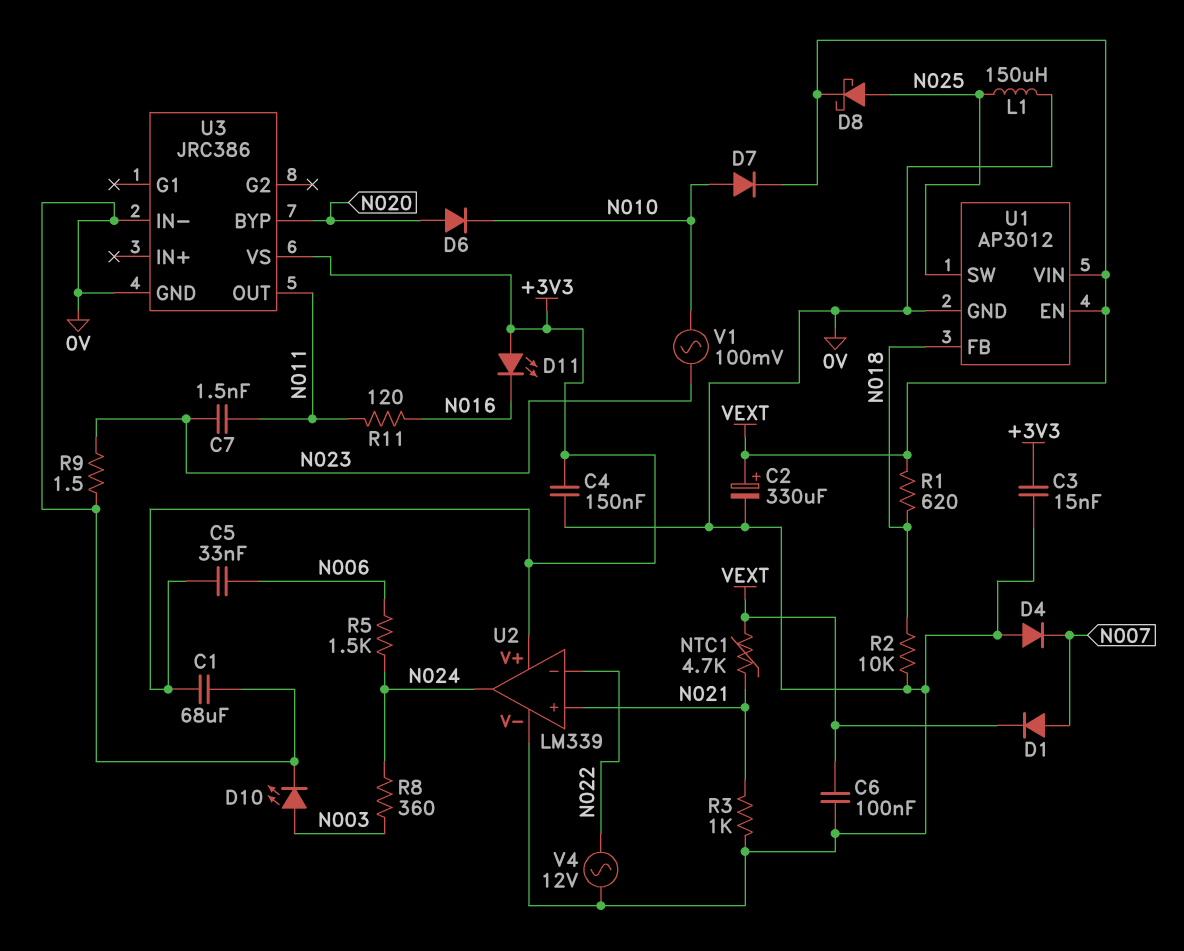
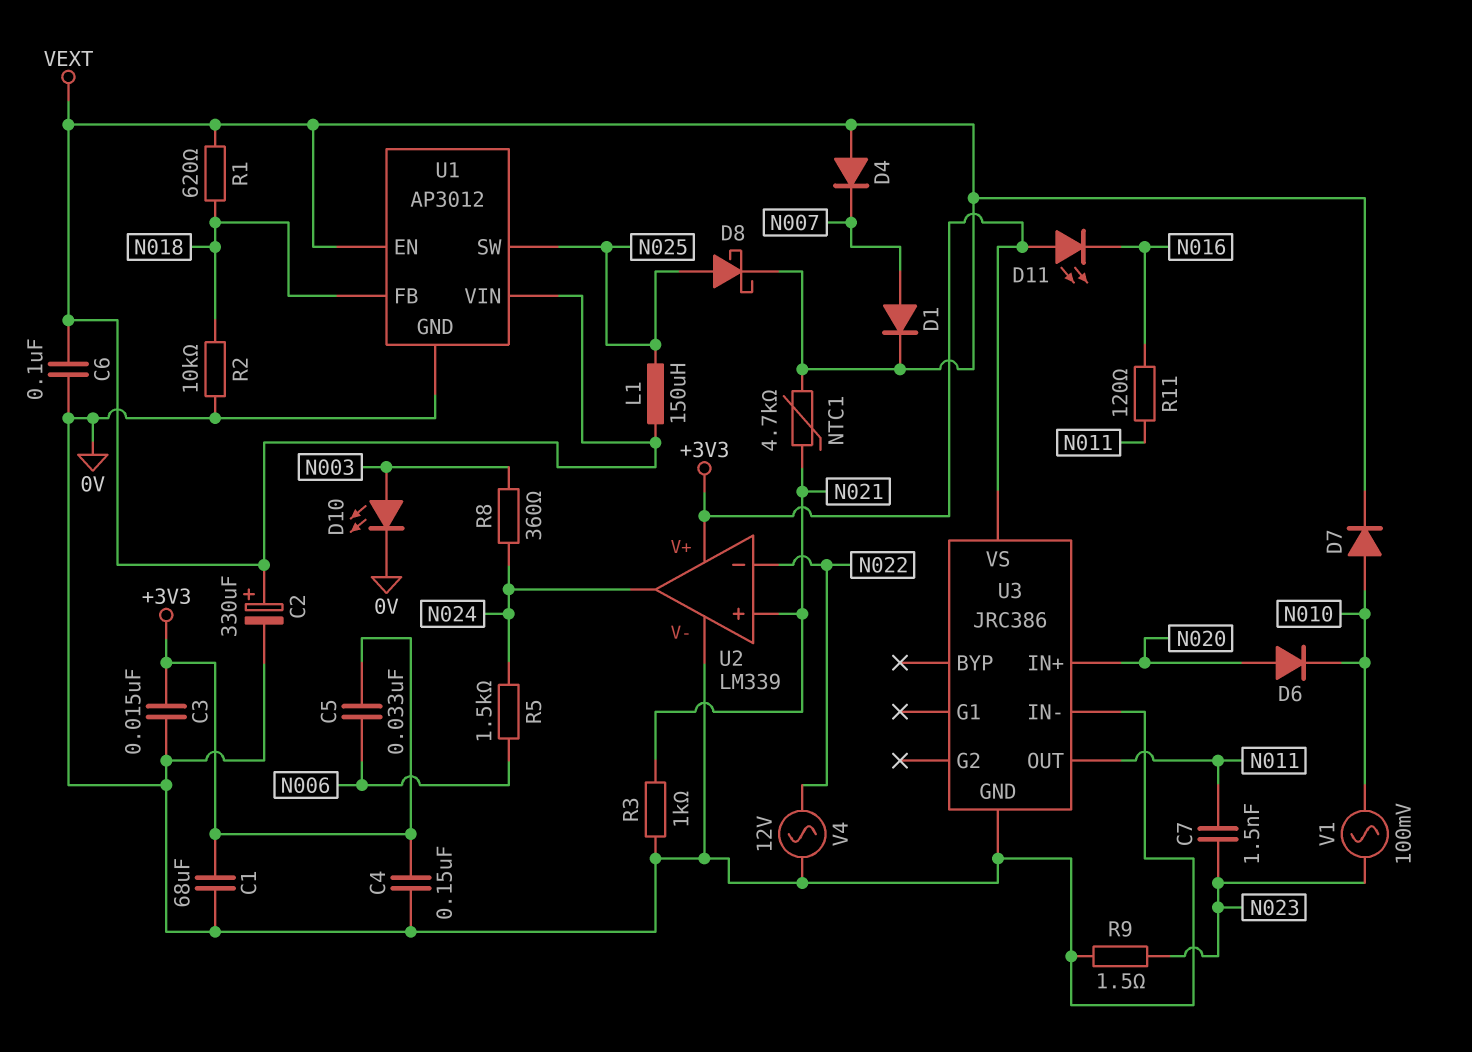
D4: diode (A 0V, K N007) -> diode (A VEXT, K N007)
L1: 150uH (0V, N025) -> 150uH (N025, VEXT)
U3 pin BYP: N020 -> none
U3 pin IN+: none -> N020

